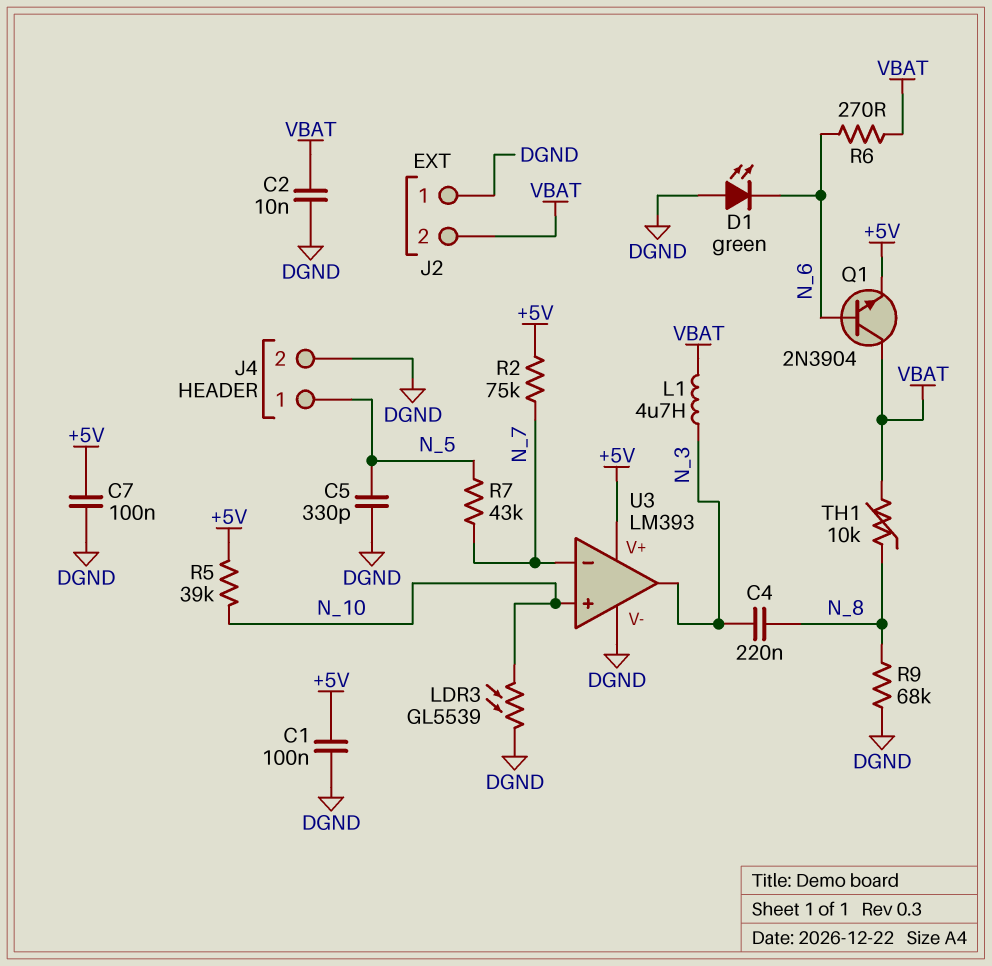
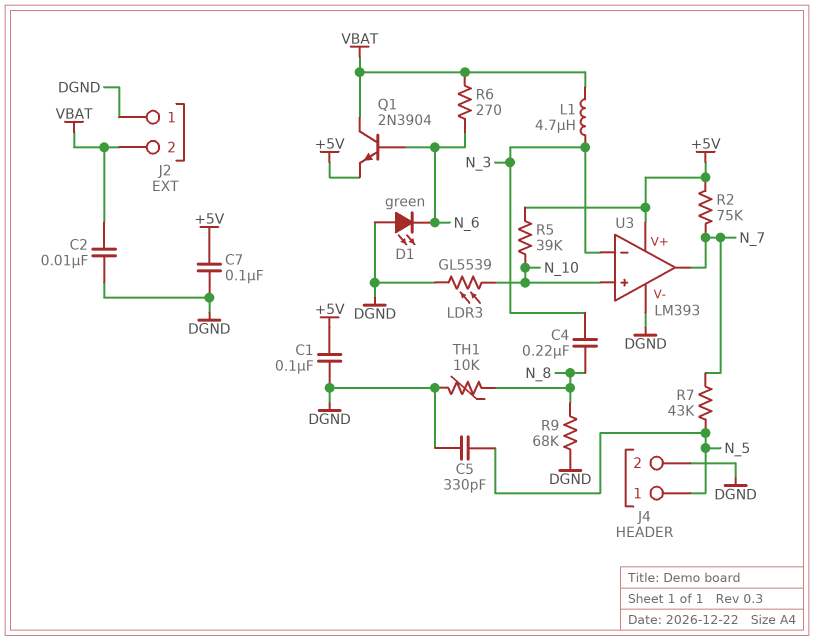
TH1: 10k (N_8, VBAT) -> 10k (DGND, N_8)
U3 pin in-: N_7 -> N_3
U3 pin out: N_3 -> N_7

